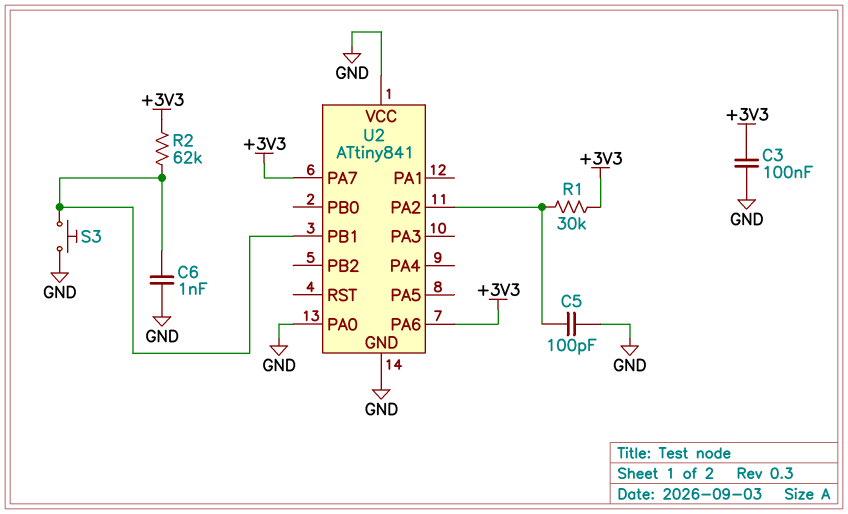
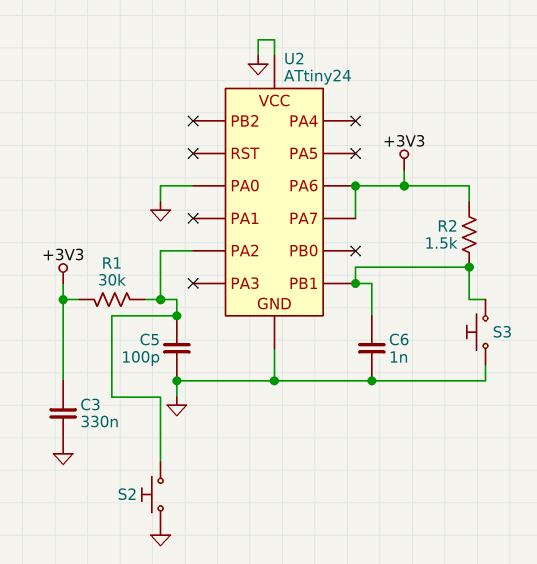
C3: 100nF (+3V3, GND) -> 330nF (+3V3, GND)
R2: 62k (+3V3, U2/PB1) -> 1.5k (+3V3, U2/PB1)
S2: none -> button (GND, U2/PA2)
U2: ATtiny841 -> ATtiny24

